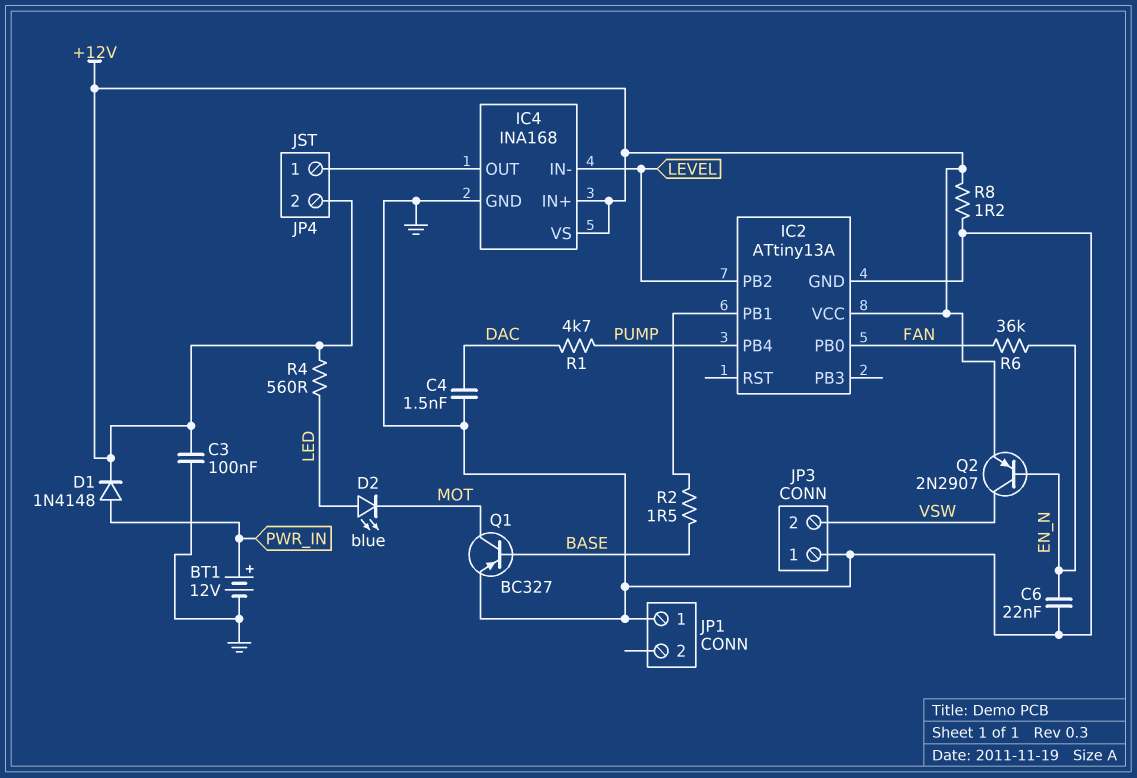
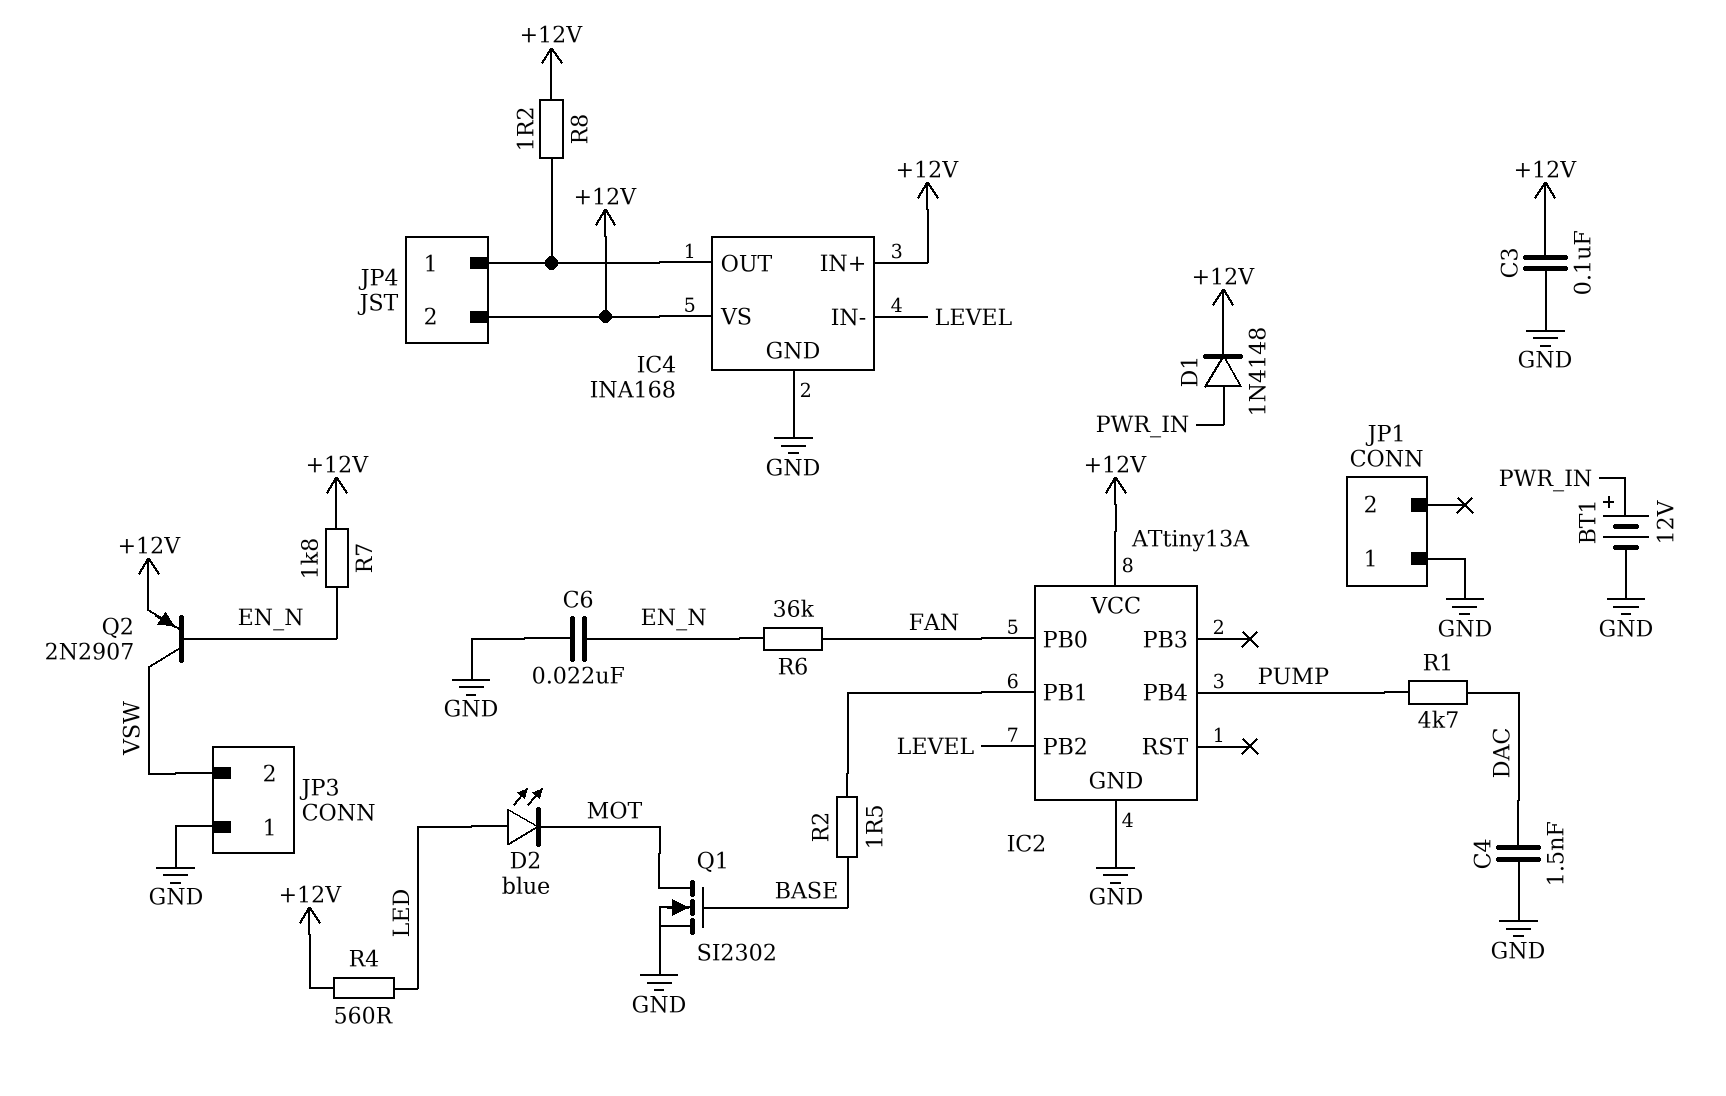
Q1: PNP BC327 (B BASE, C MOT, E GND) -> NMOS SI2302 (G BASE, D MOT, S GND)
R7: none -> 1.8k (+12V, EN_N)
R8: 1.2 (+12V, GND) -> 1.2 (+12V, IC4/OUT)

